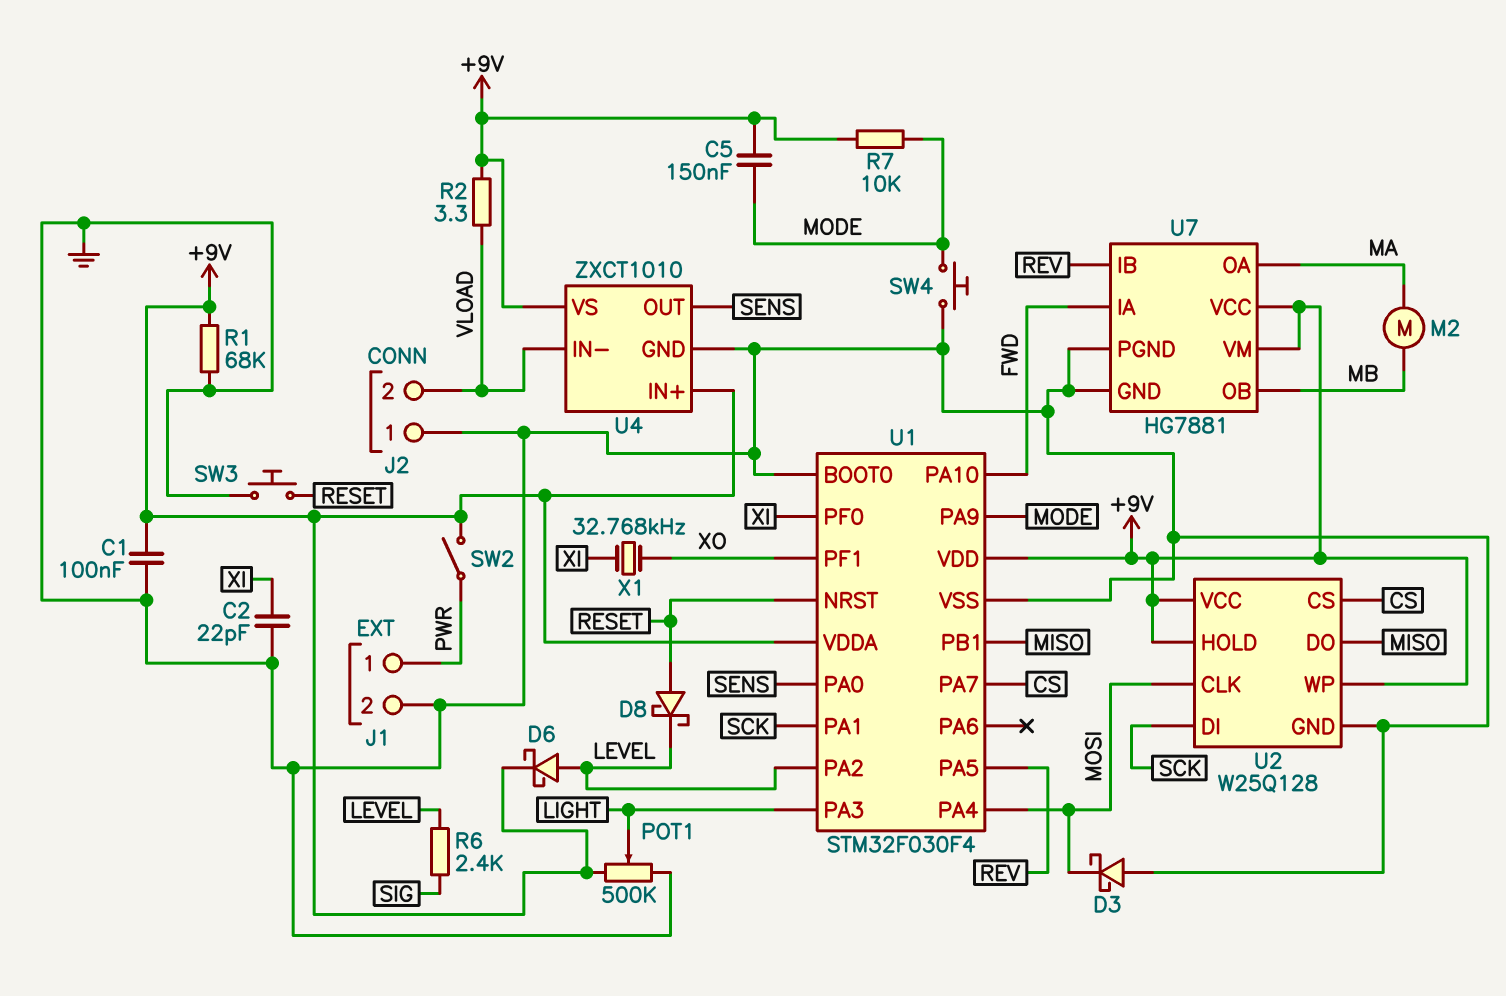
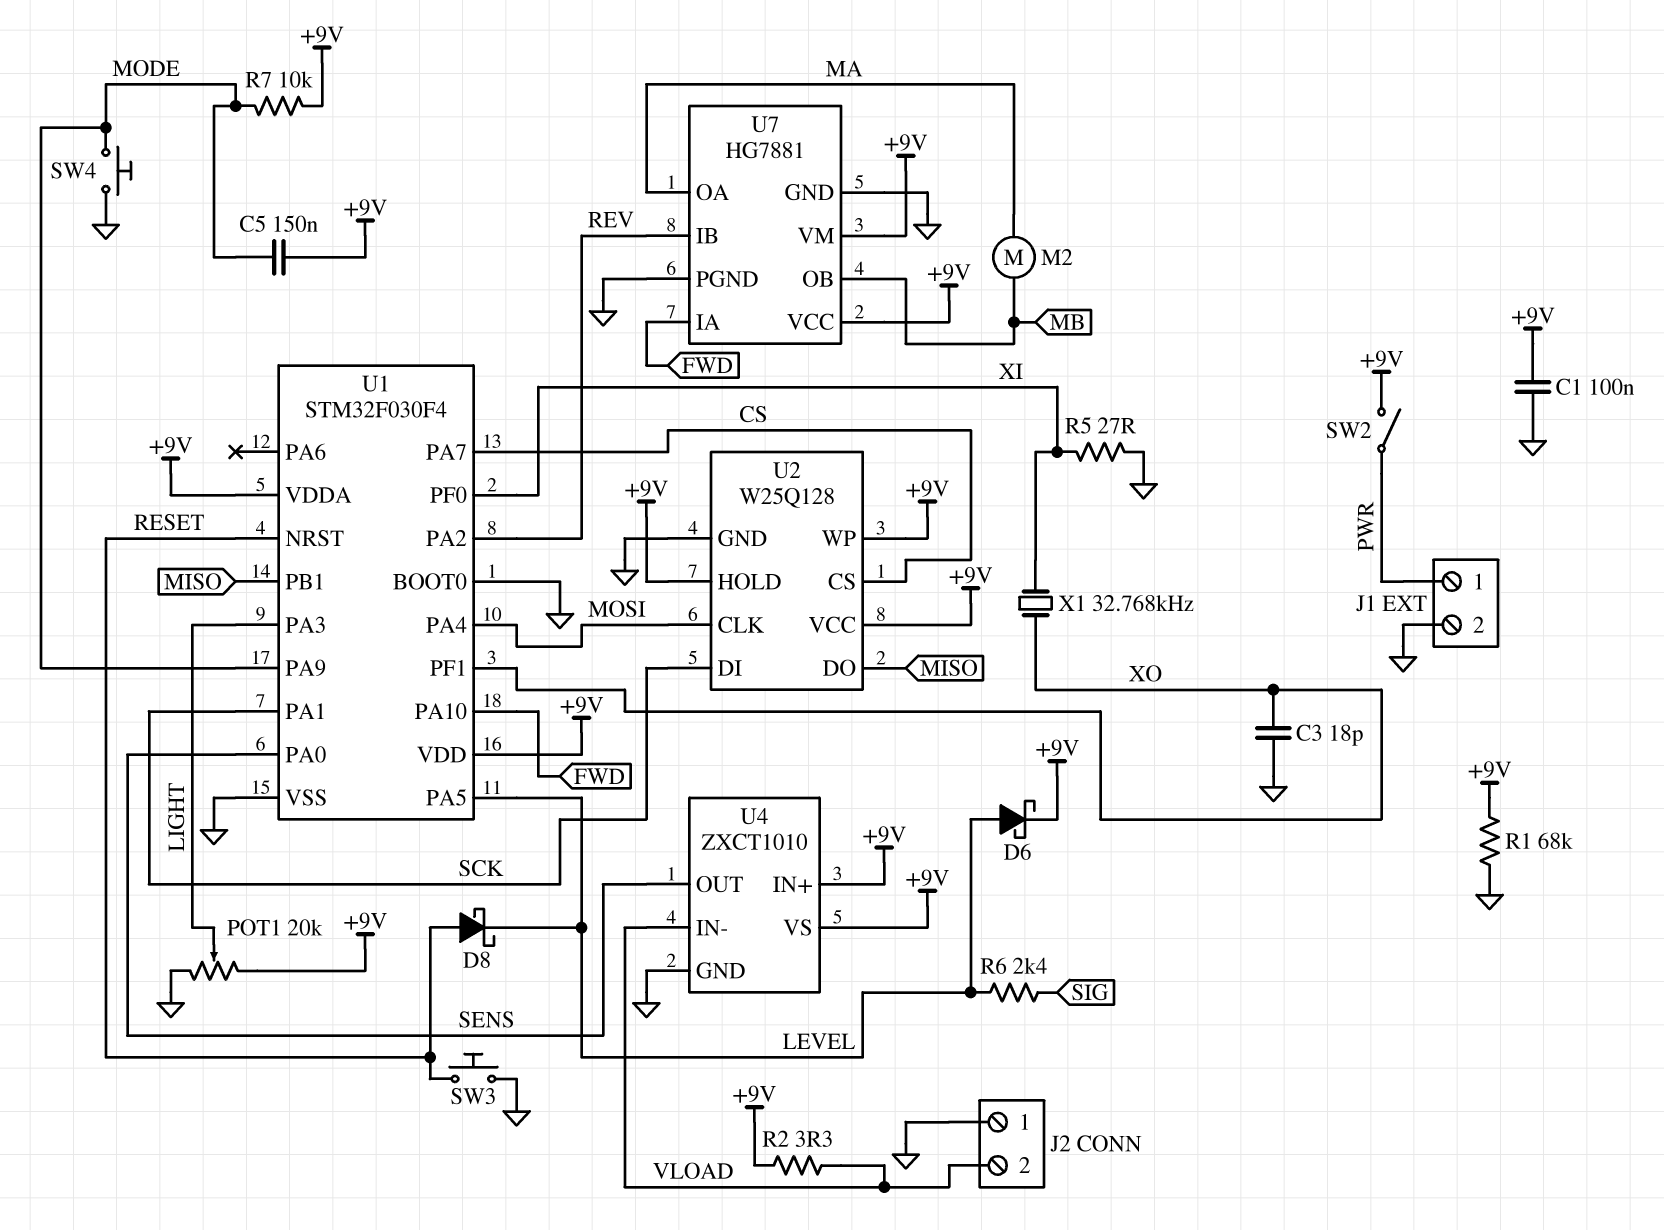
C2: 22pF (GND, XI) -> none
C3: none -> 18pF (GND, XO)
D3: schottky (A GND, K MOSI) -> none
POT1: 500k (+9V, GND, wiper LIGHT) -> 20k (+9V, GND, wiper LIGHT)
R5: none -> 27 (GND, XI)
U1 pin PA2: LEVEL -> REV
U1 pin PA5: REV -> LEVEL

